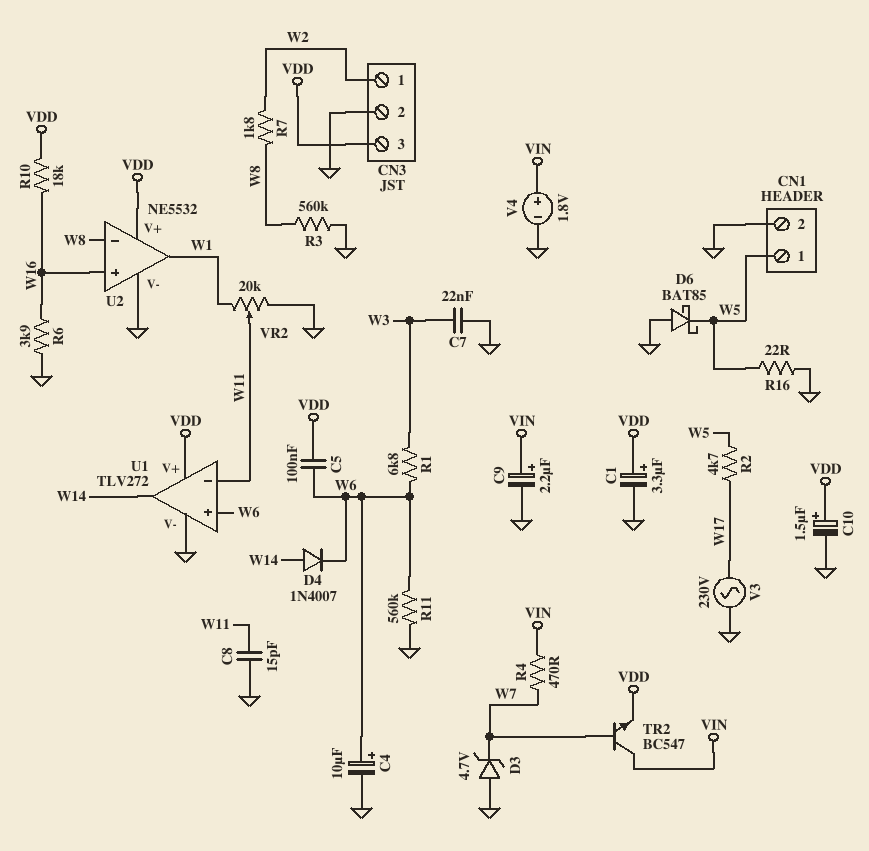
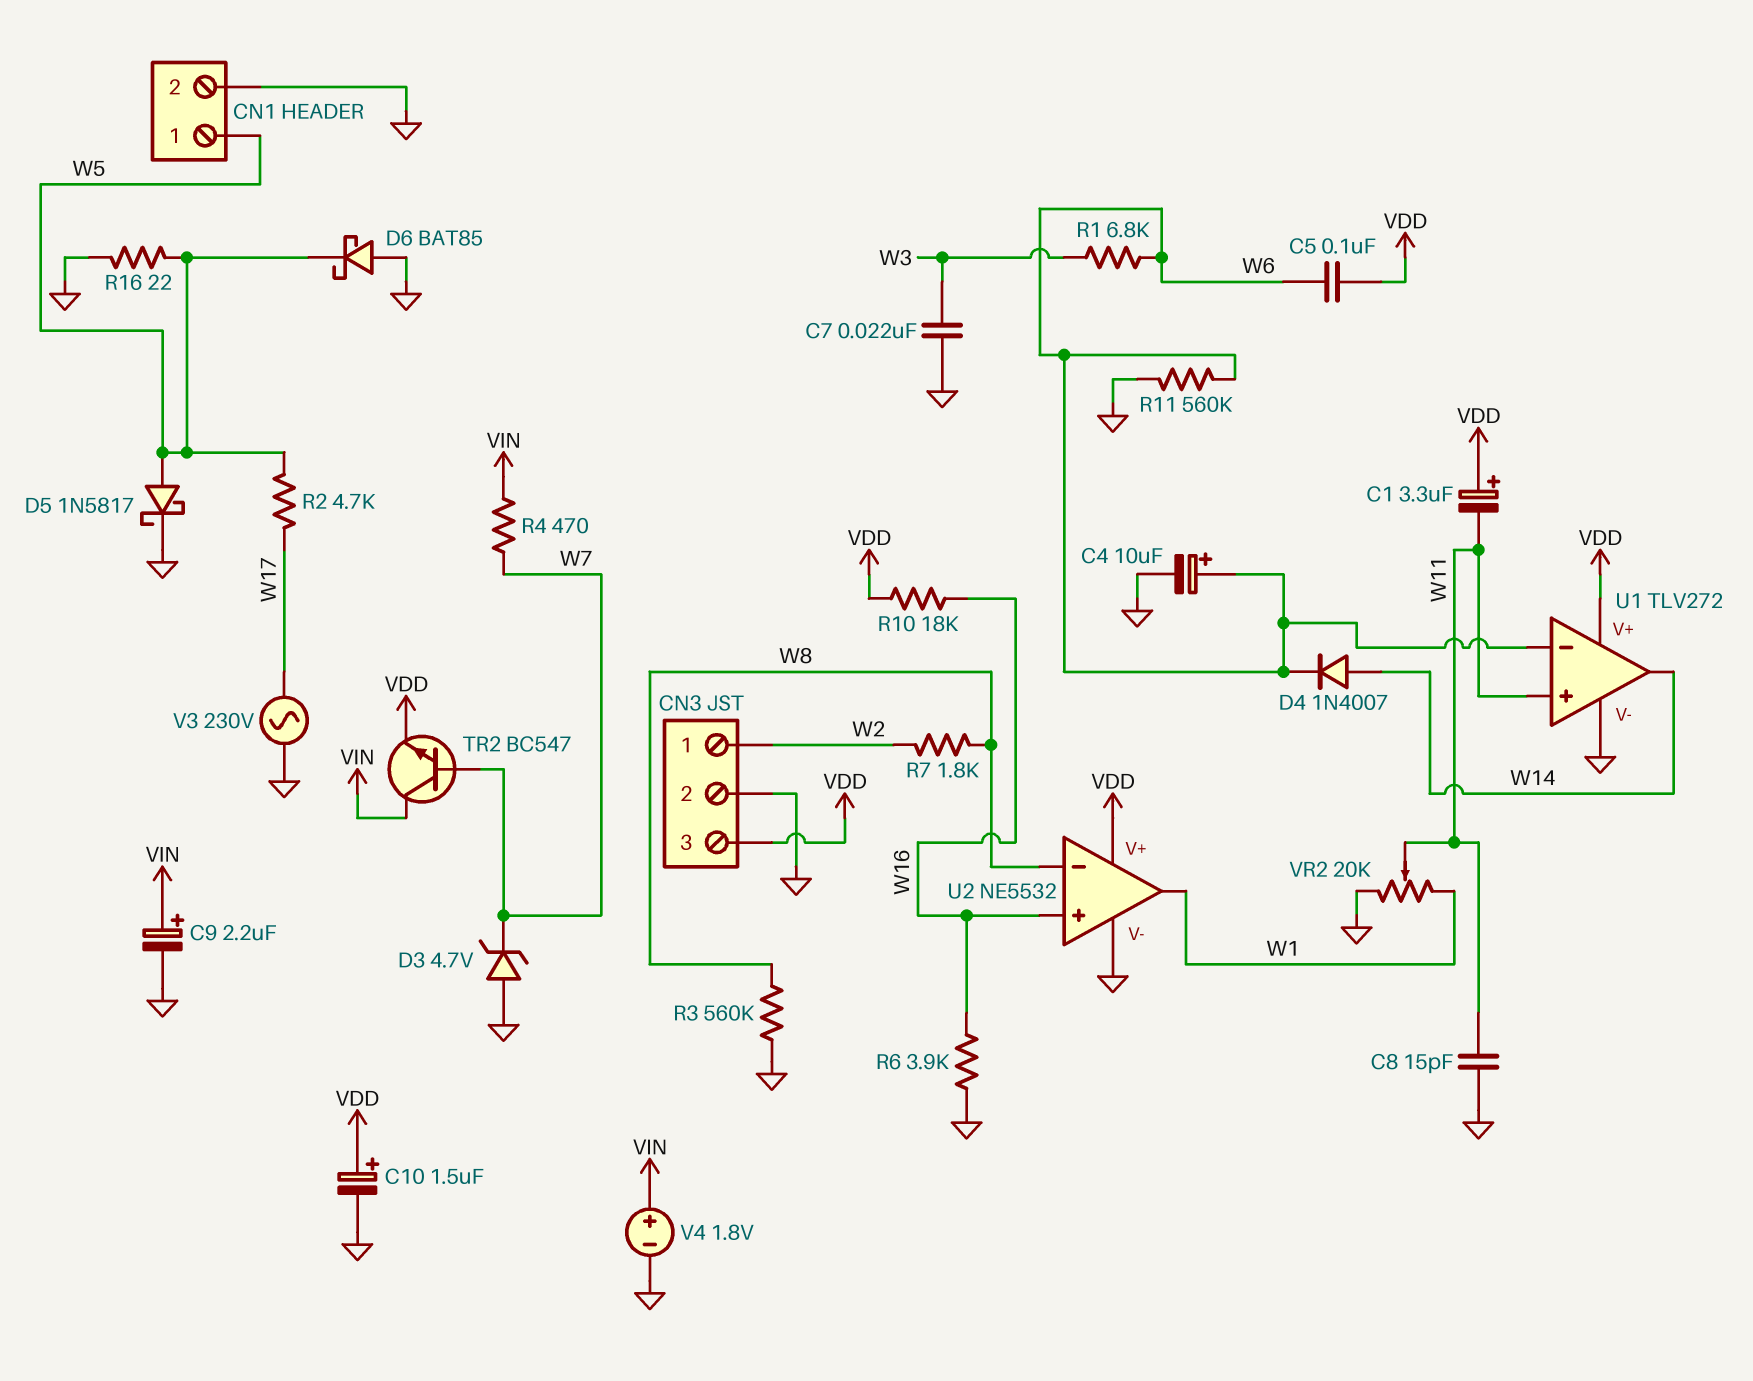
C1: 3.3uF (plus VDD, minus GND) -> 3.3uF (plus VDD, minus W11)
D5: none -> schottky 1N5817 (A W5, K GND)
U1 pin in+: W6 -> W11
U1 pin in-: W11 -> W6

